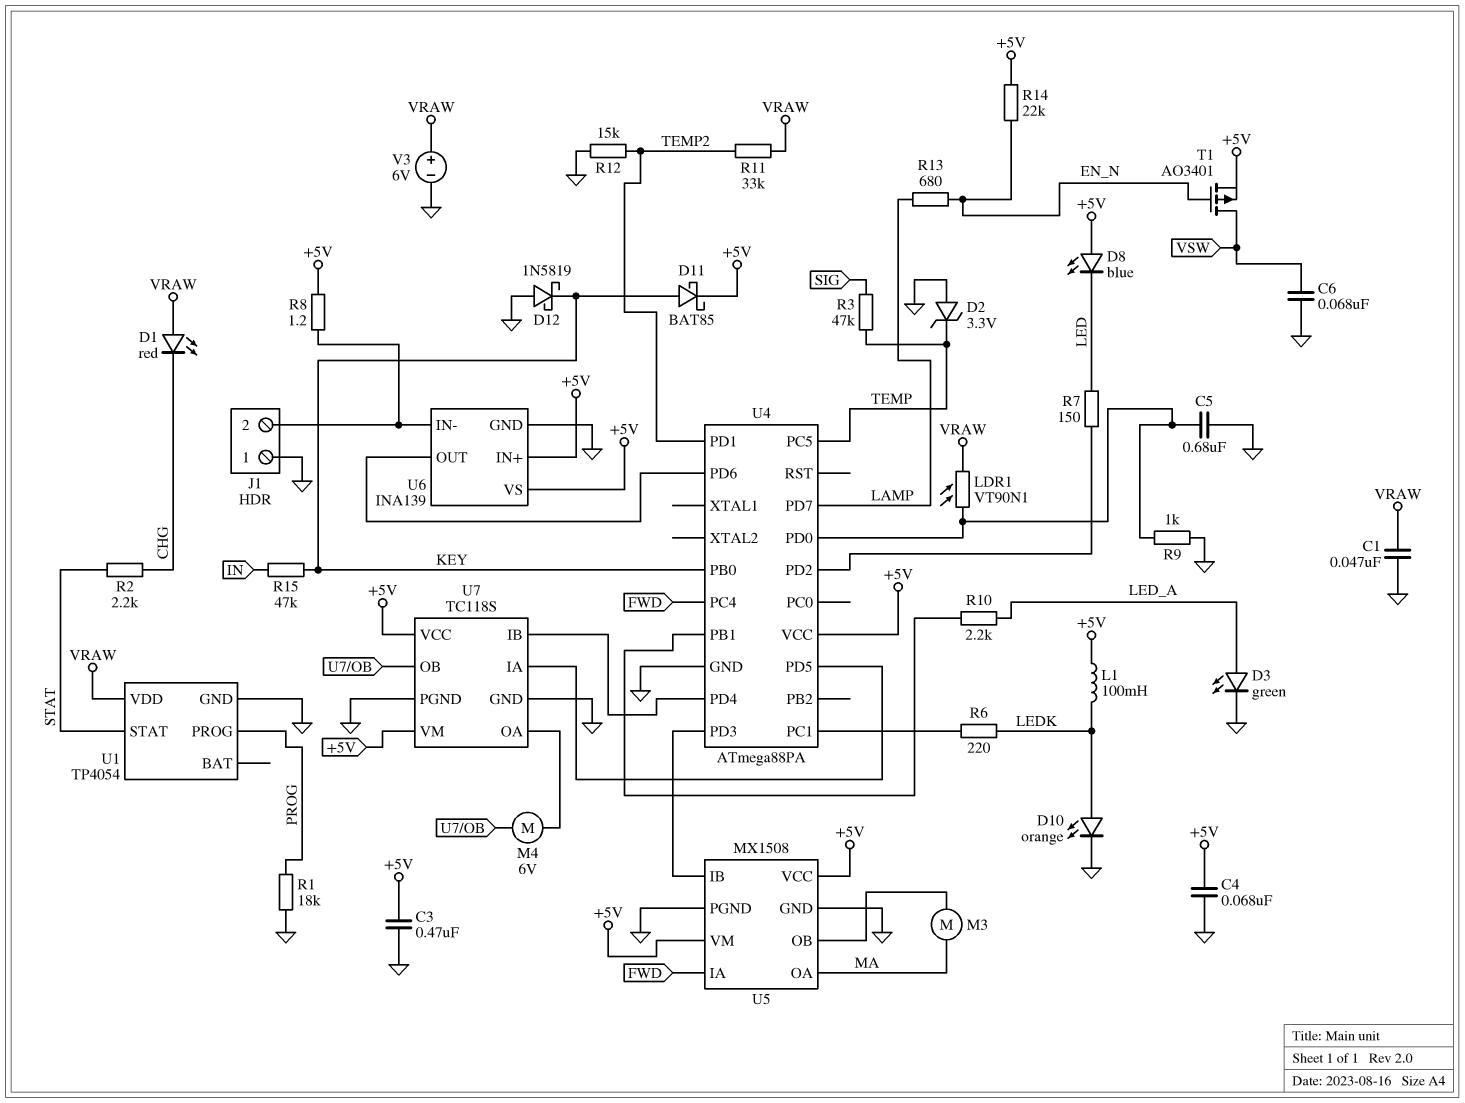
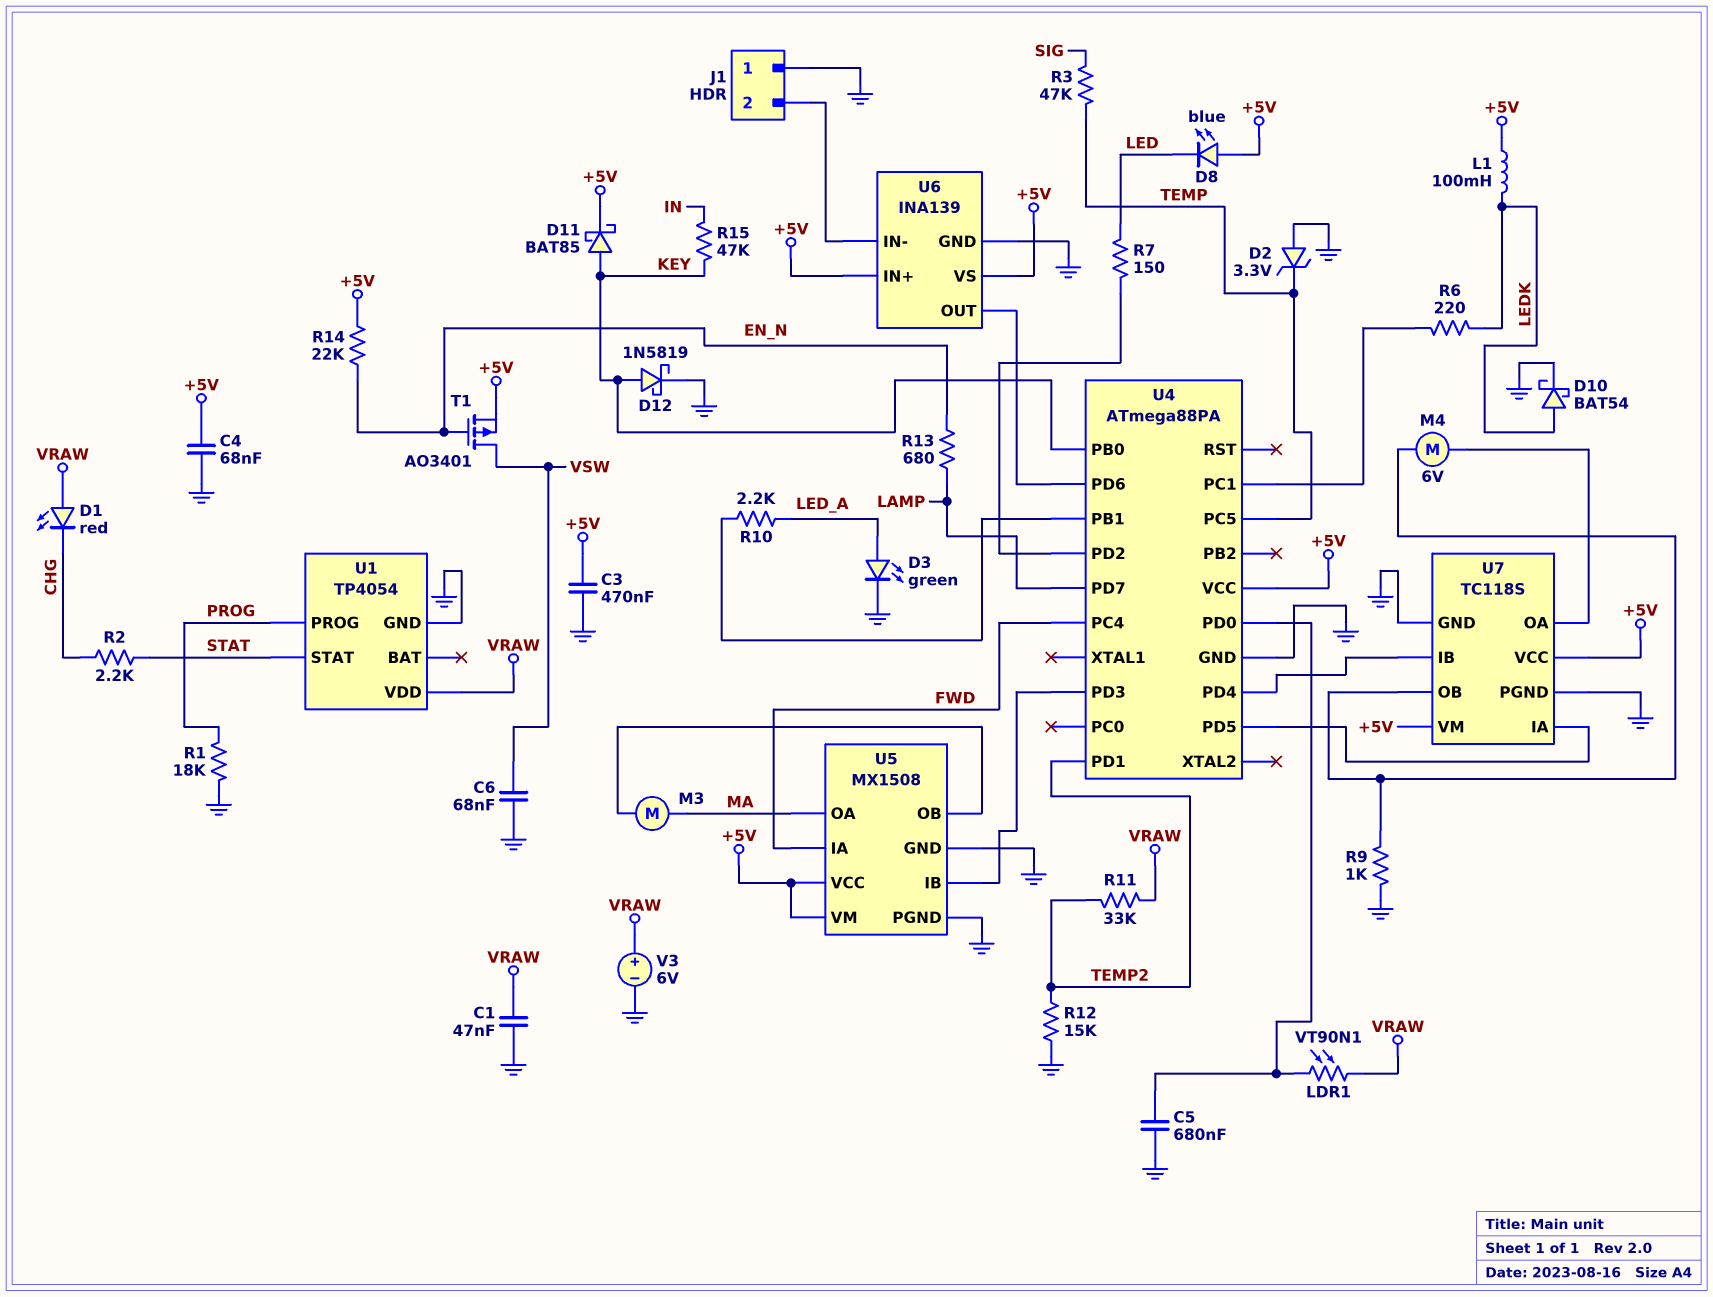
D10: LED orange (A LEDK, K GND) -> schottky BAT54 (A LEDK, K GND)
D12: schottky 1N5819 (A GND, K KEY) -> schottky 1N5819 (A KEY, K GND)
R8: 1.2 (+5V, J1/2) -> none
R9: 1k (GND, U4/PD0) -> 1k (GND, U7/OB)

